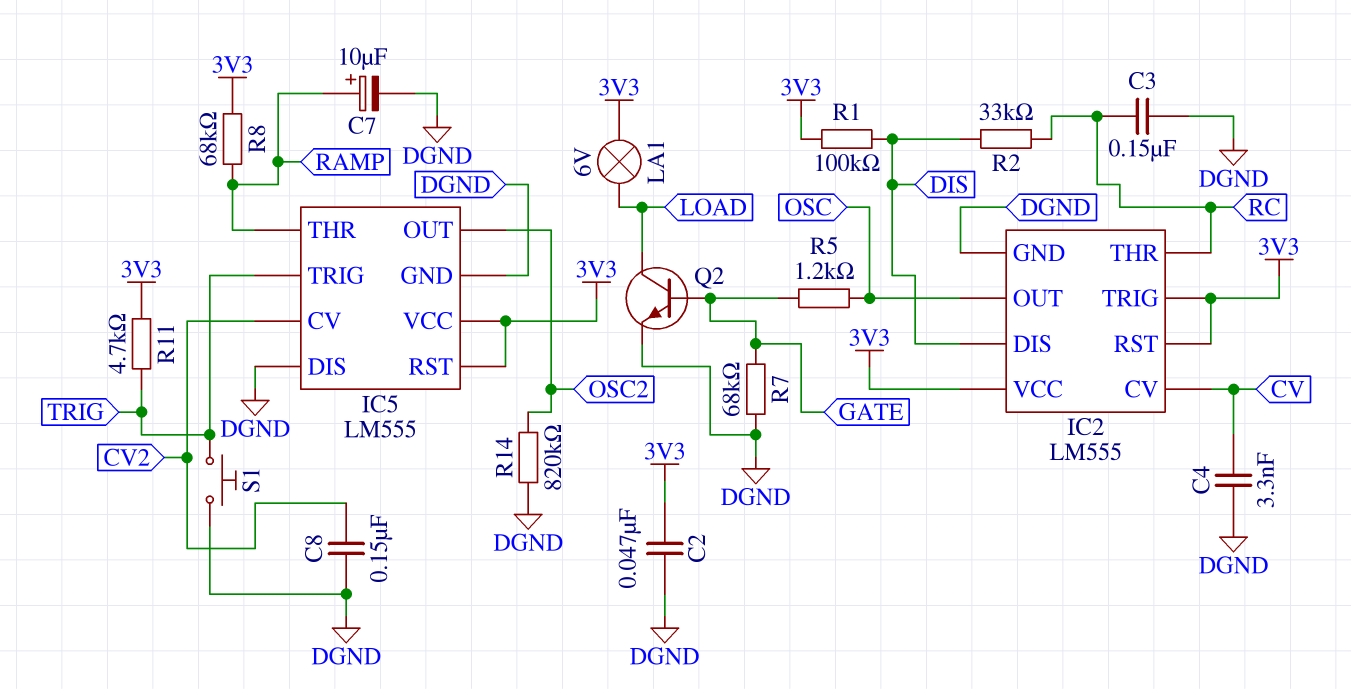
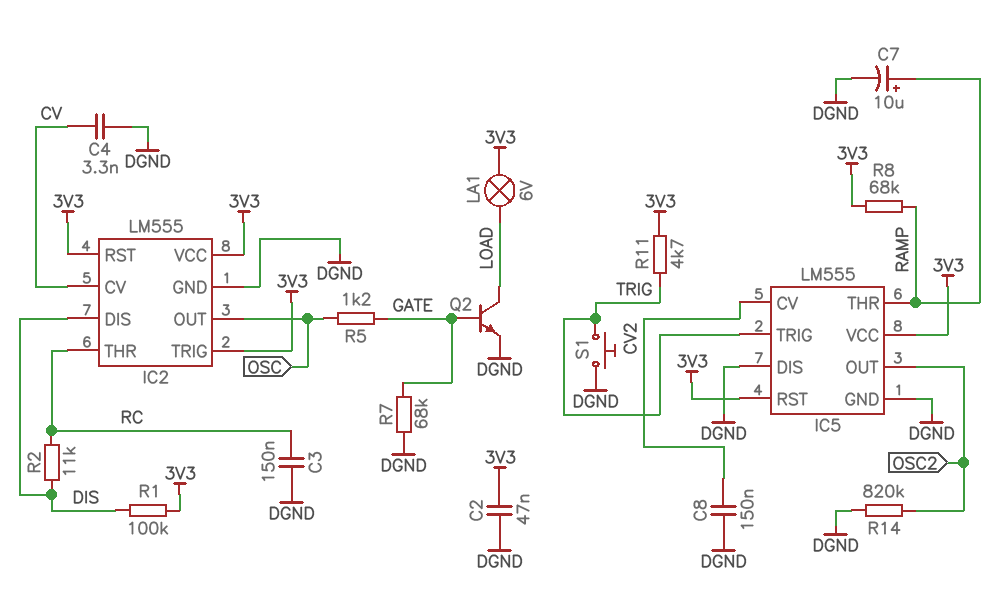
R2: 33k (DIS, RC) -> 11k (DIS, RC)

